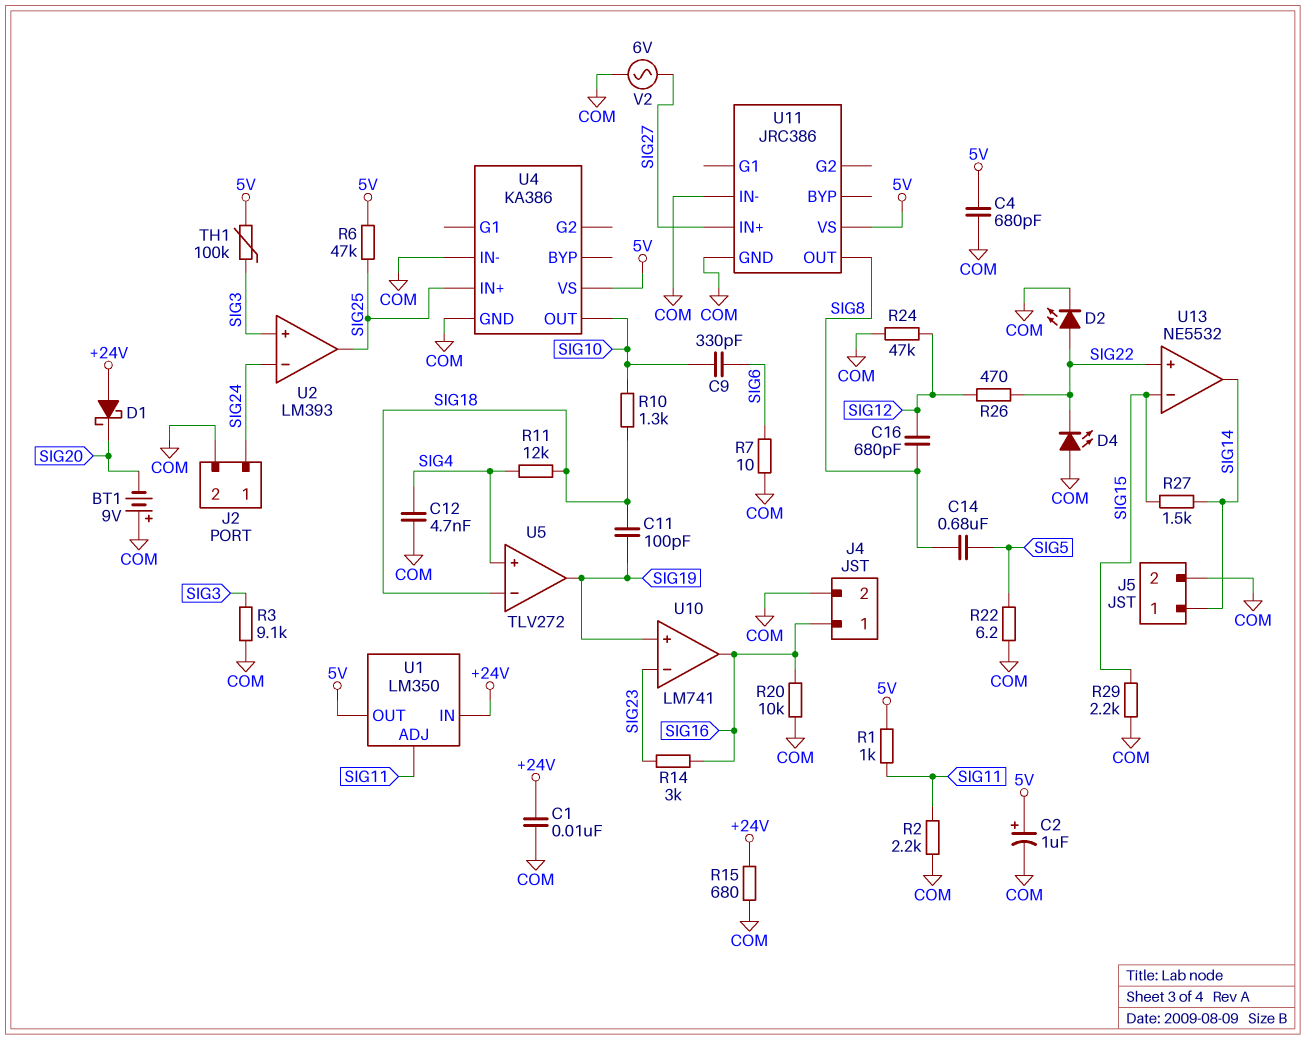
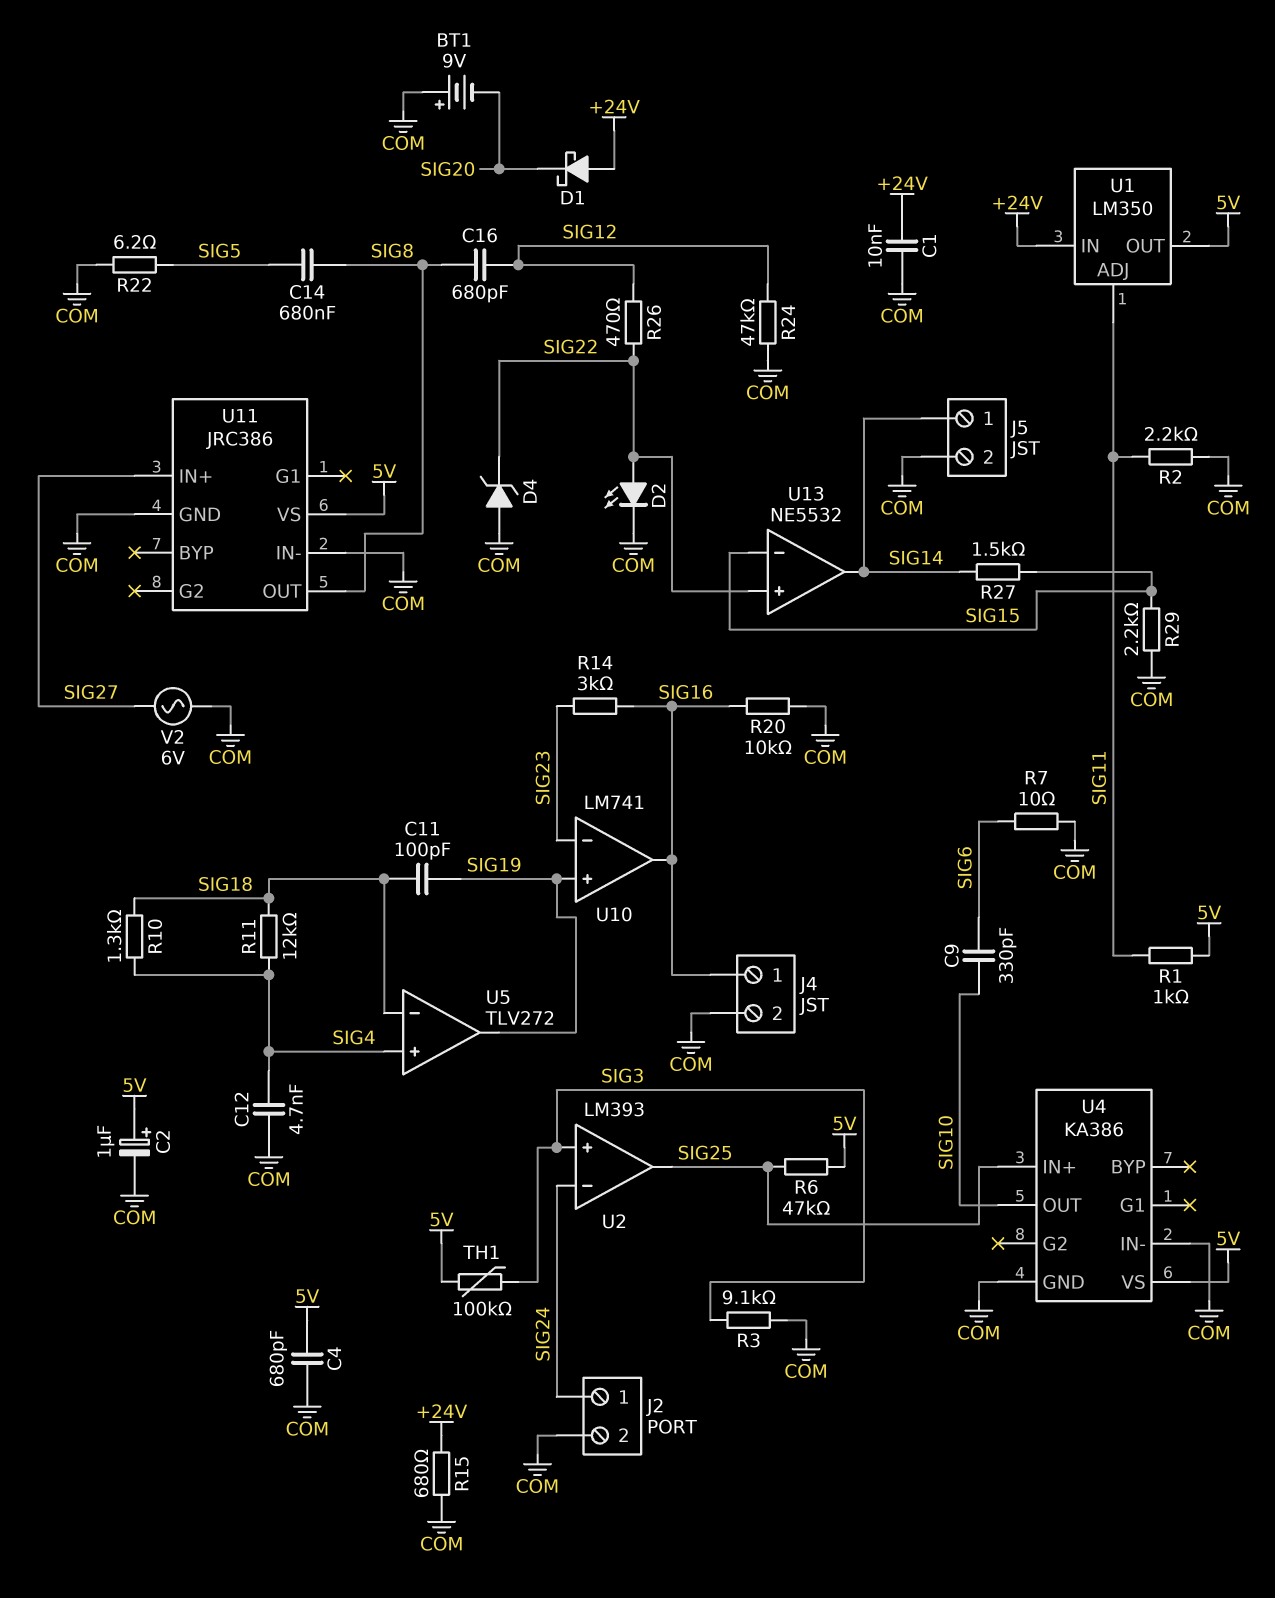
D4: LED (A COM, K SIG22) -> zener (A COM, K SIG22)
R10: 1.3k (SIG10, SIG18) -> 1.3k (SIG4, SIG18)

